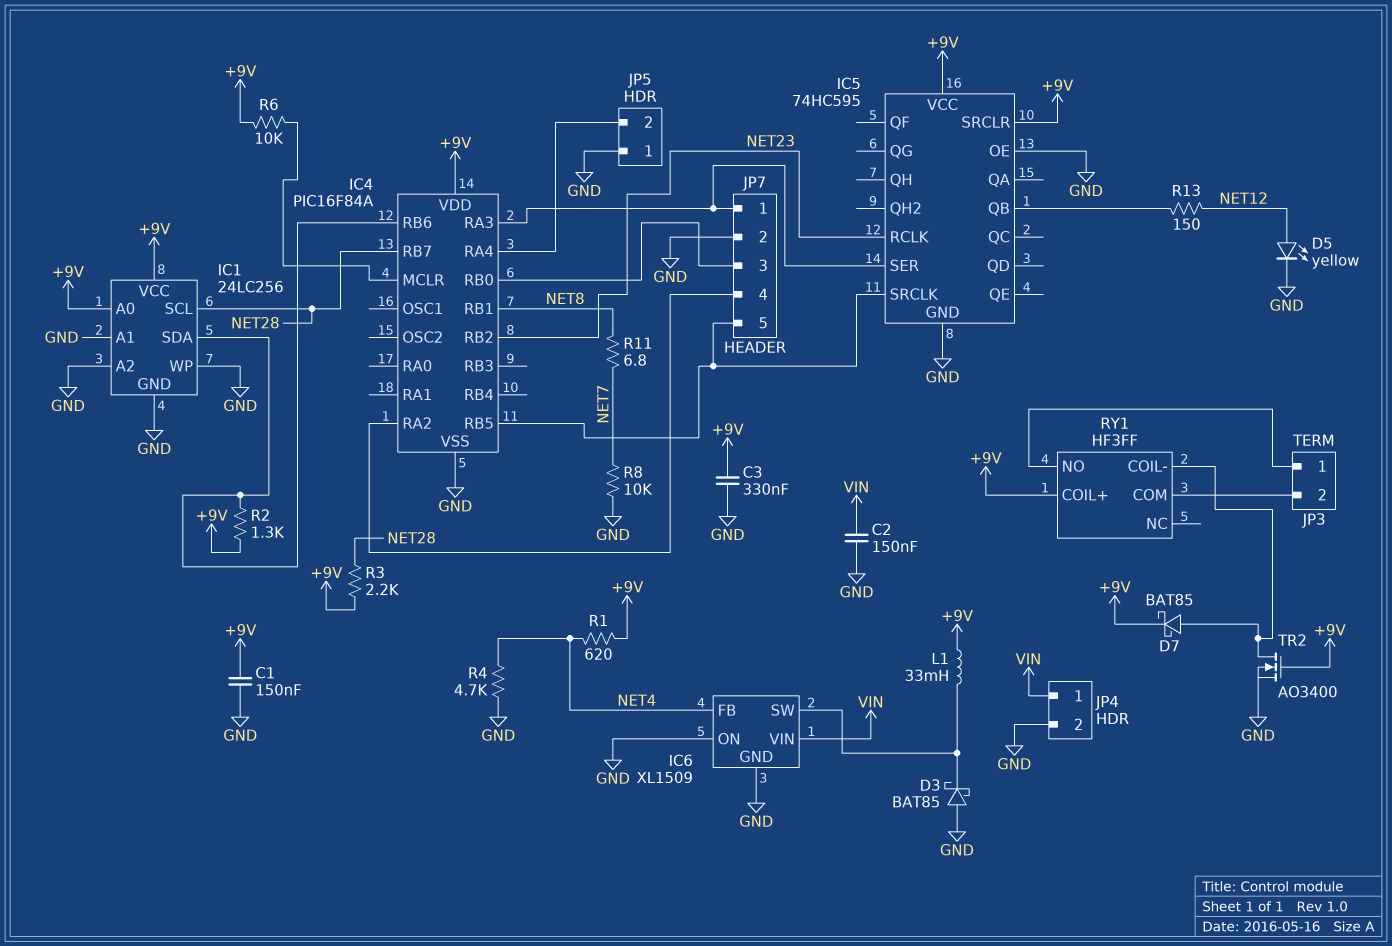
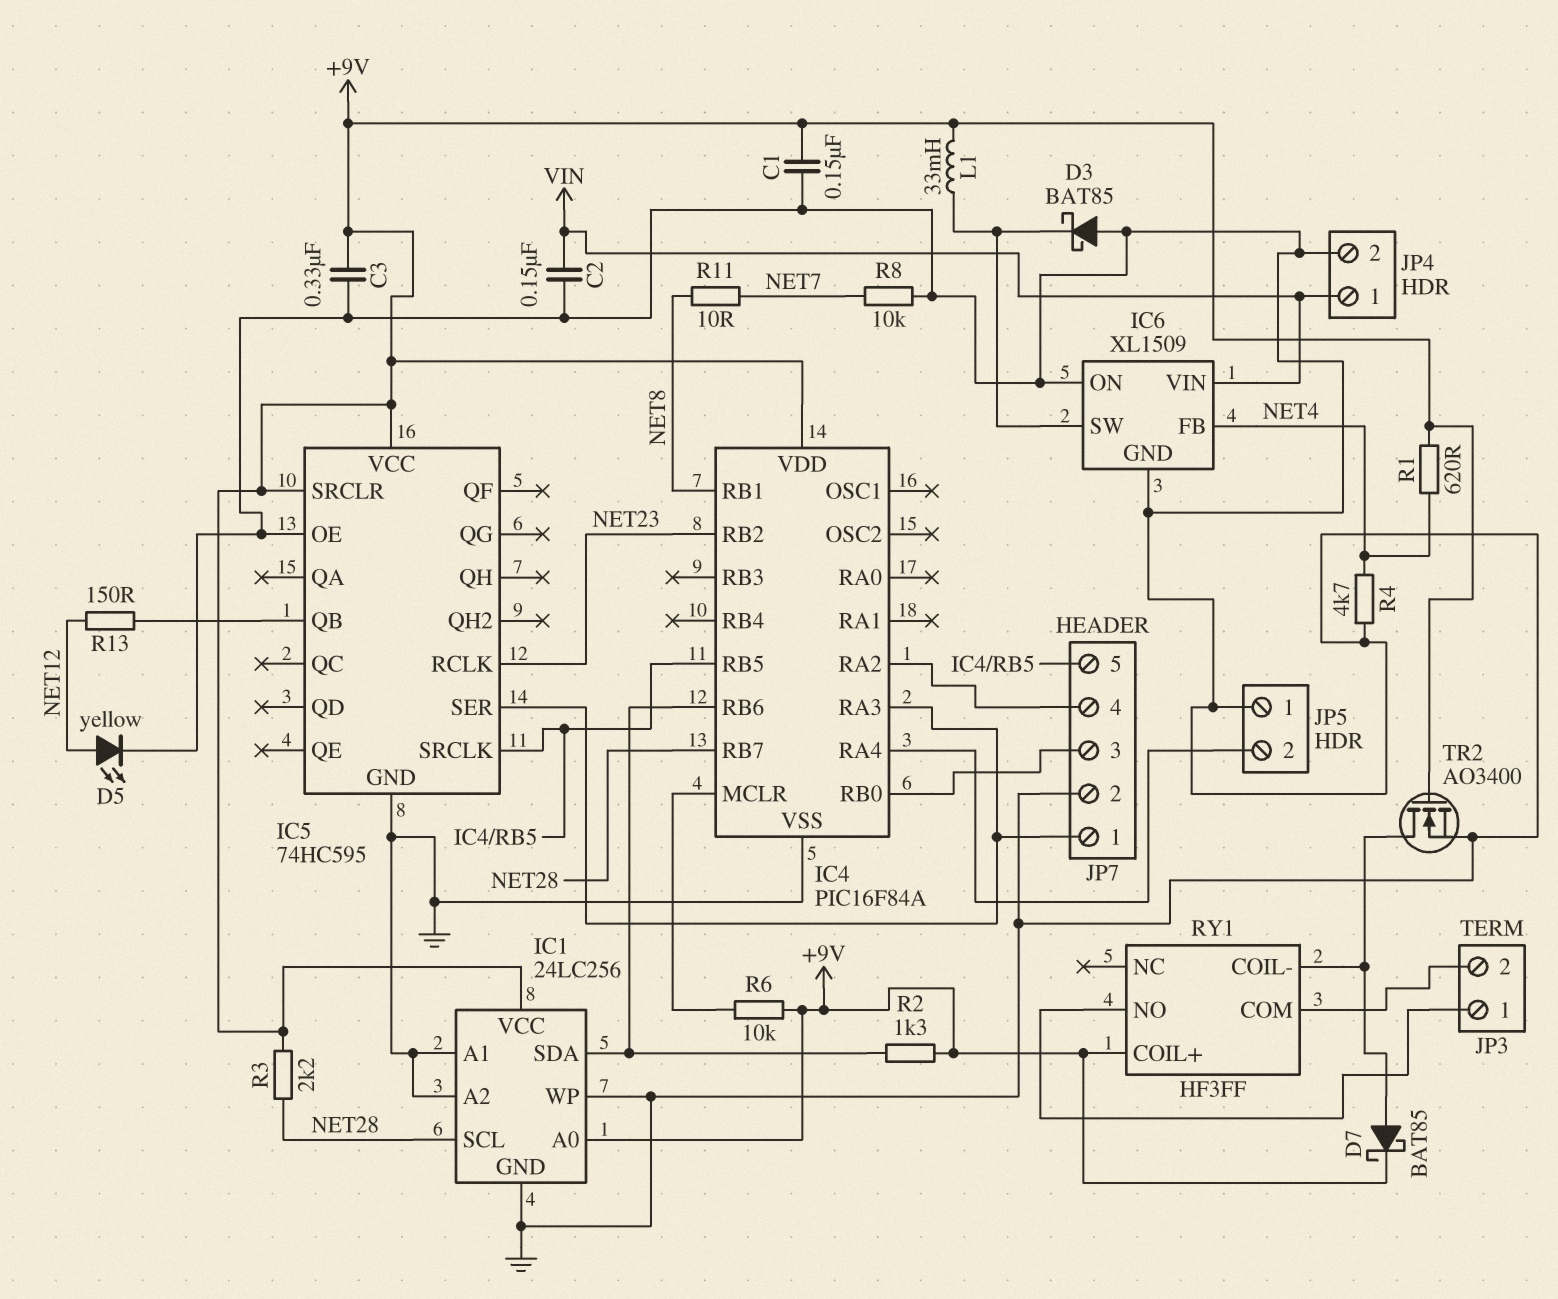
R11: 6.8 (NET7, NET8) -> 10 (NET7, NET8)

